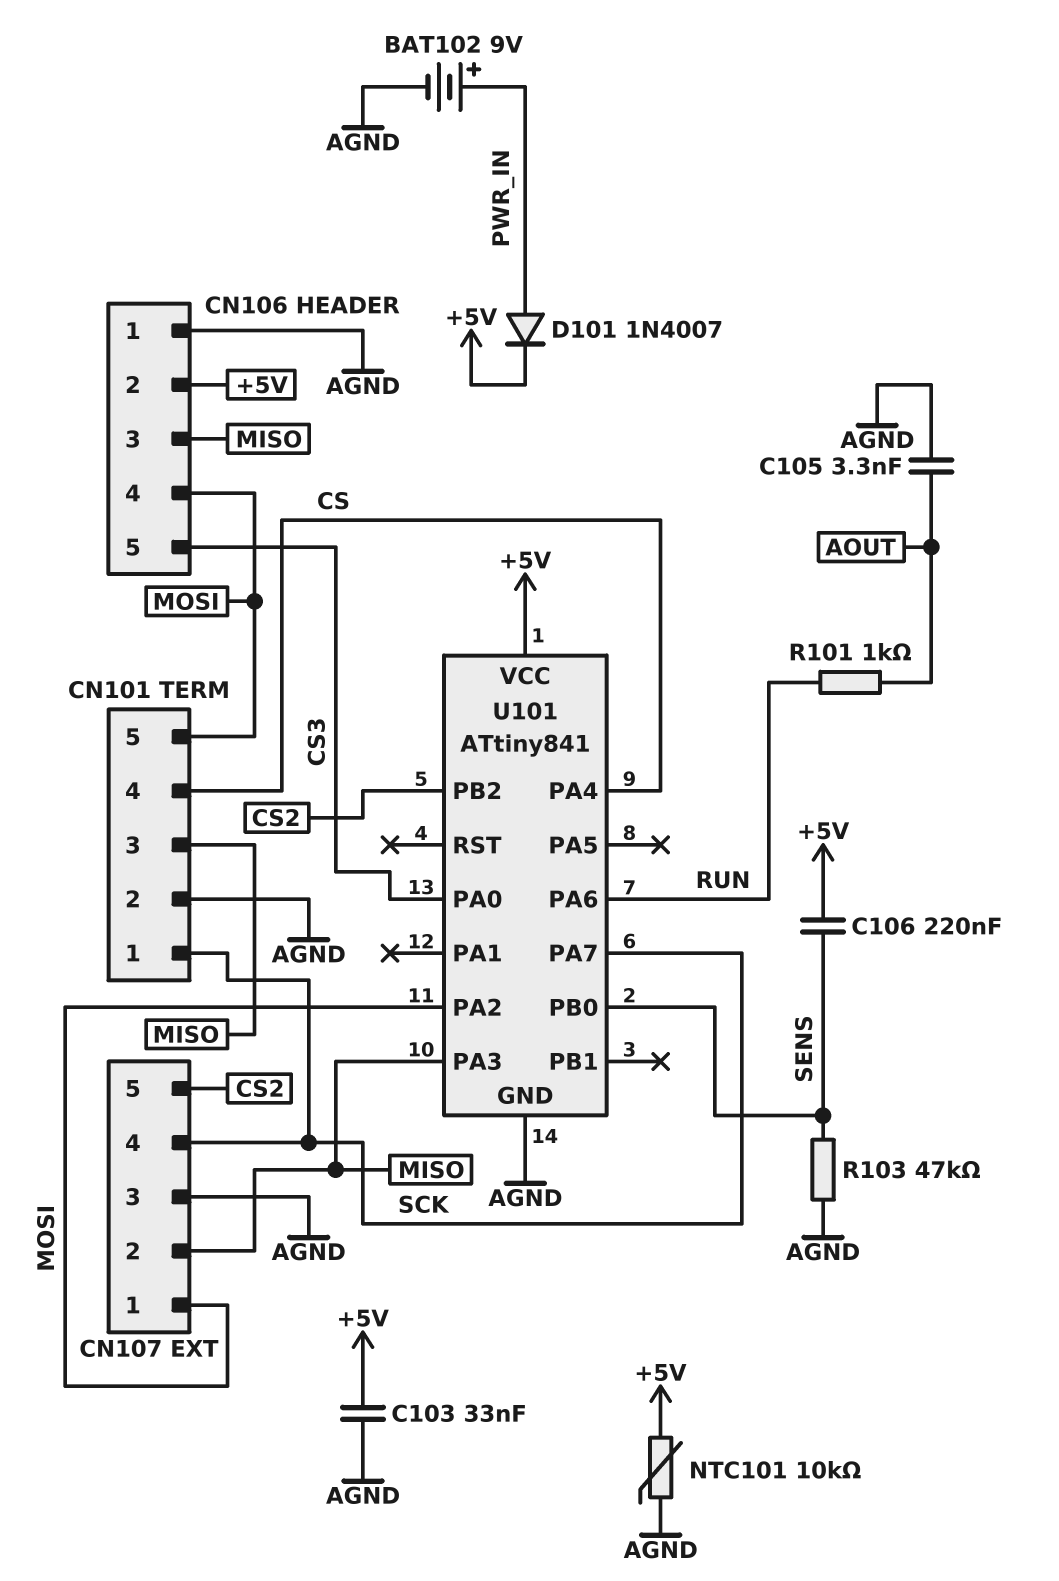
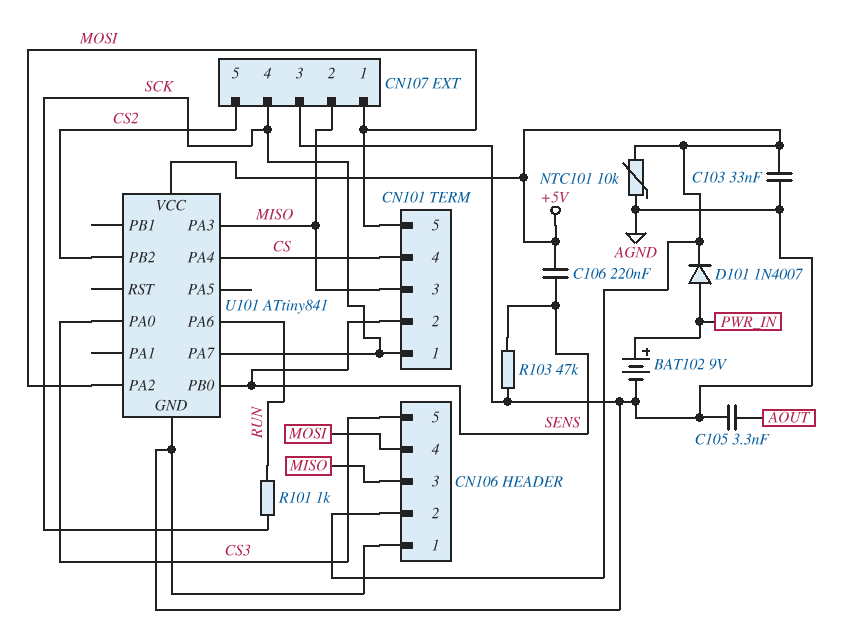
CN101 pin 2: AGND -> SENS
R101: 1k (AOUT, RUN) -> 1k (RUN, SCK)

